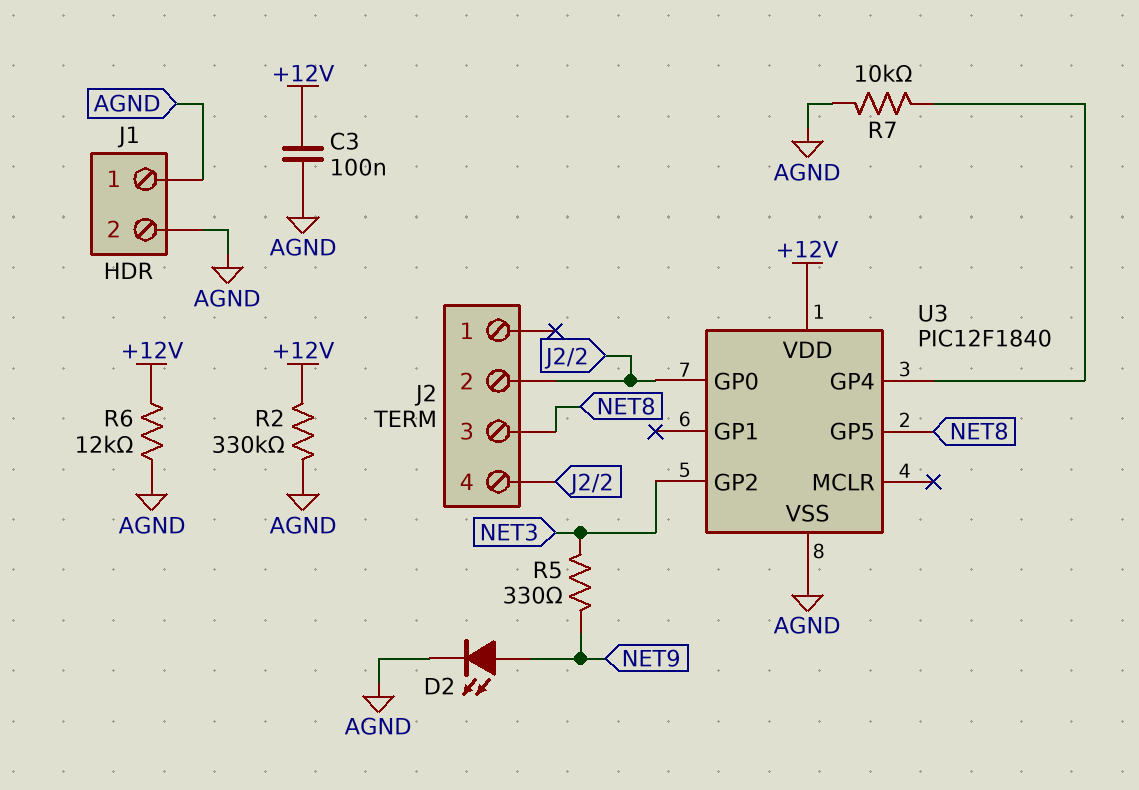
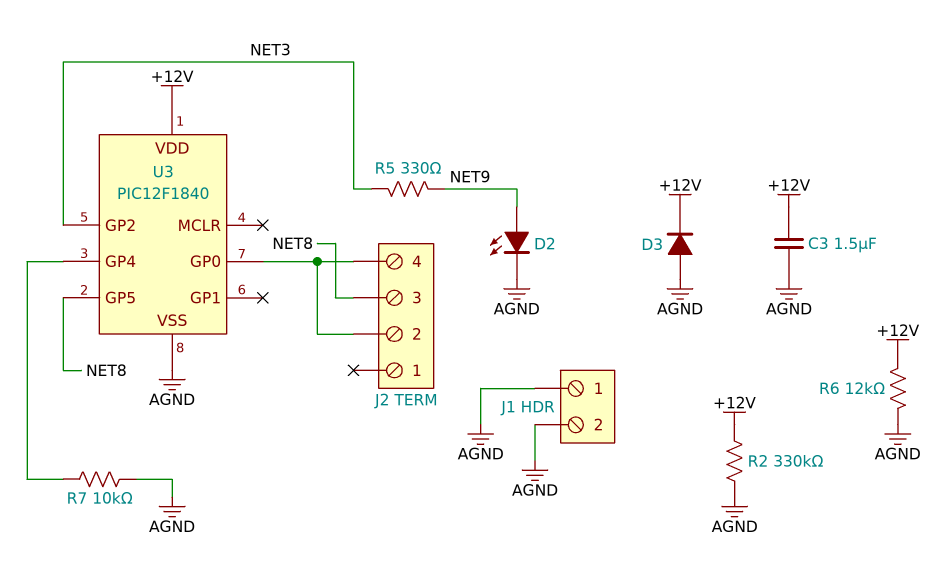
C3: 100nF (+12V, AGND) -> 1.5uF (+12V, AGND)
D3: none -> diode (A AGND, K +12V)

